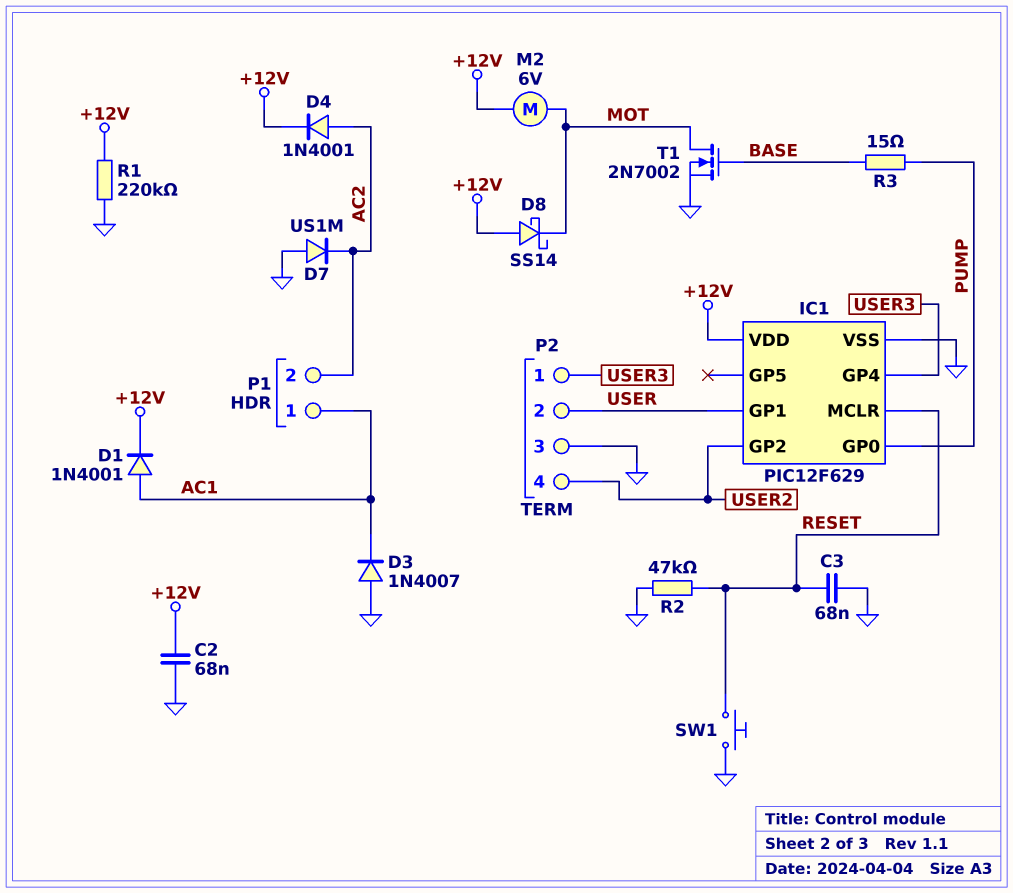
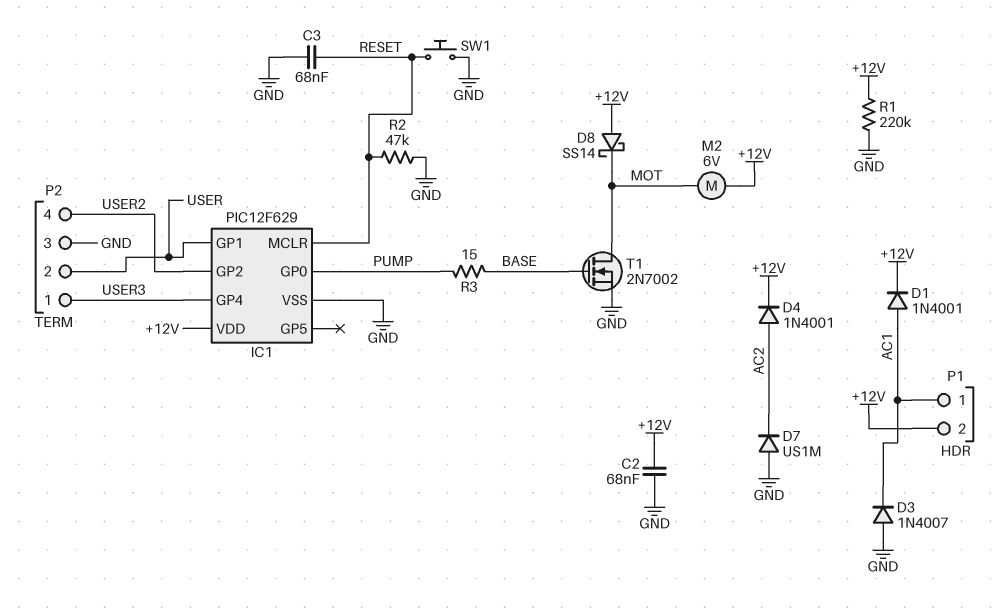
P1 pin 2: AC2 -> +12V

